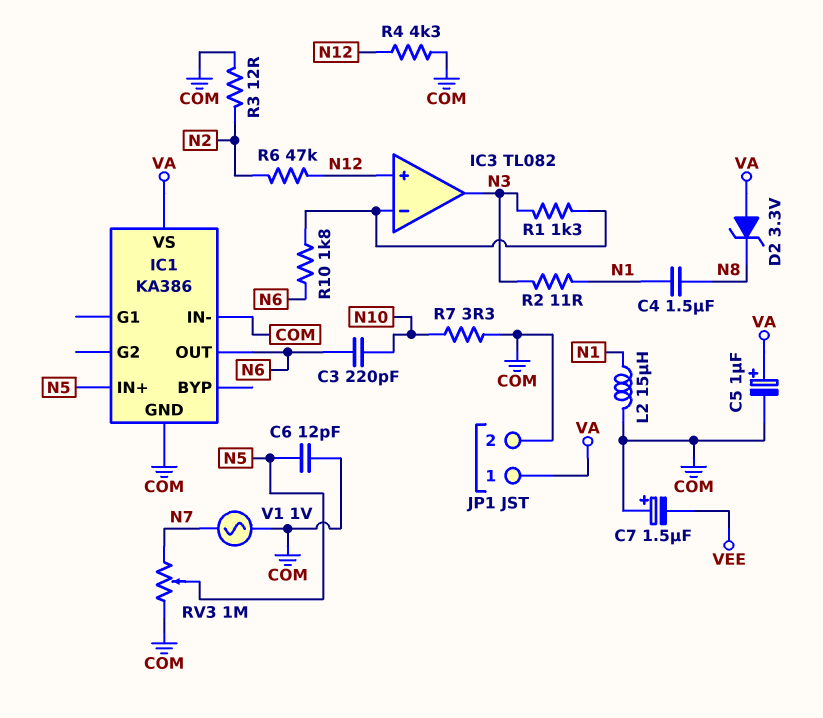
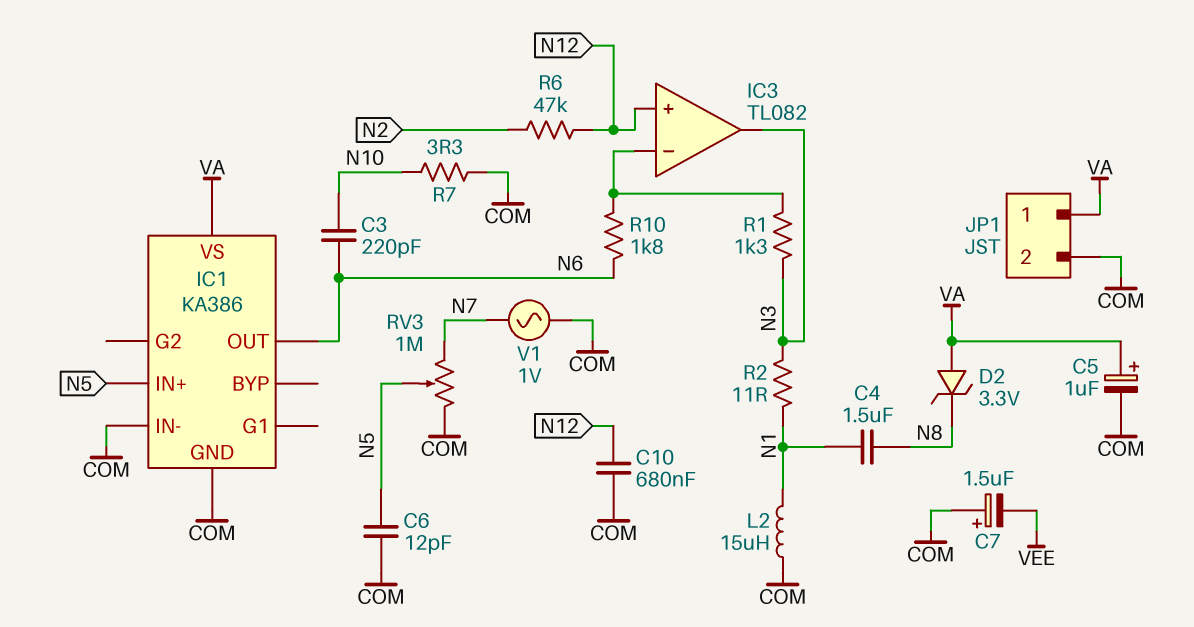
C10: none -> 680nF (COM, N12)
R3: 12 (COM, N2) -> none
R4: 4.3k (COM, N12) -> none

